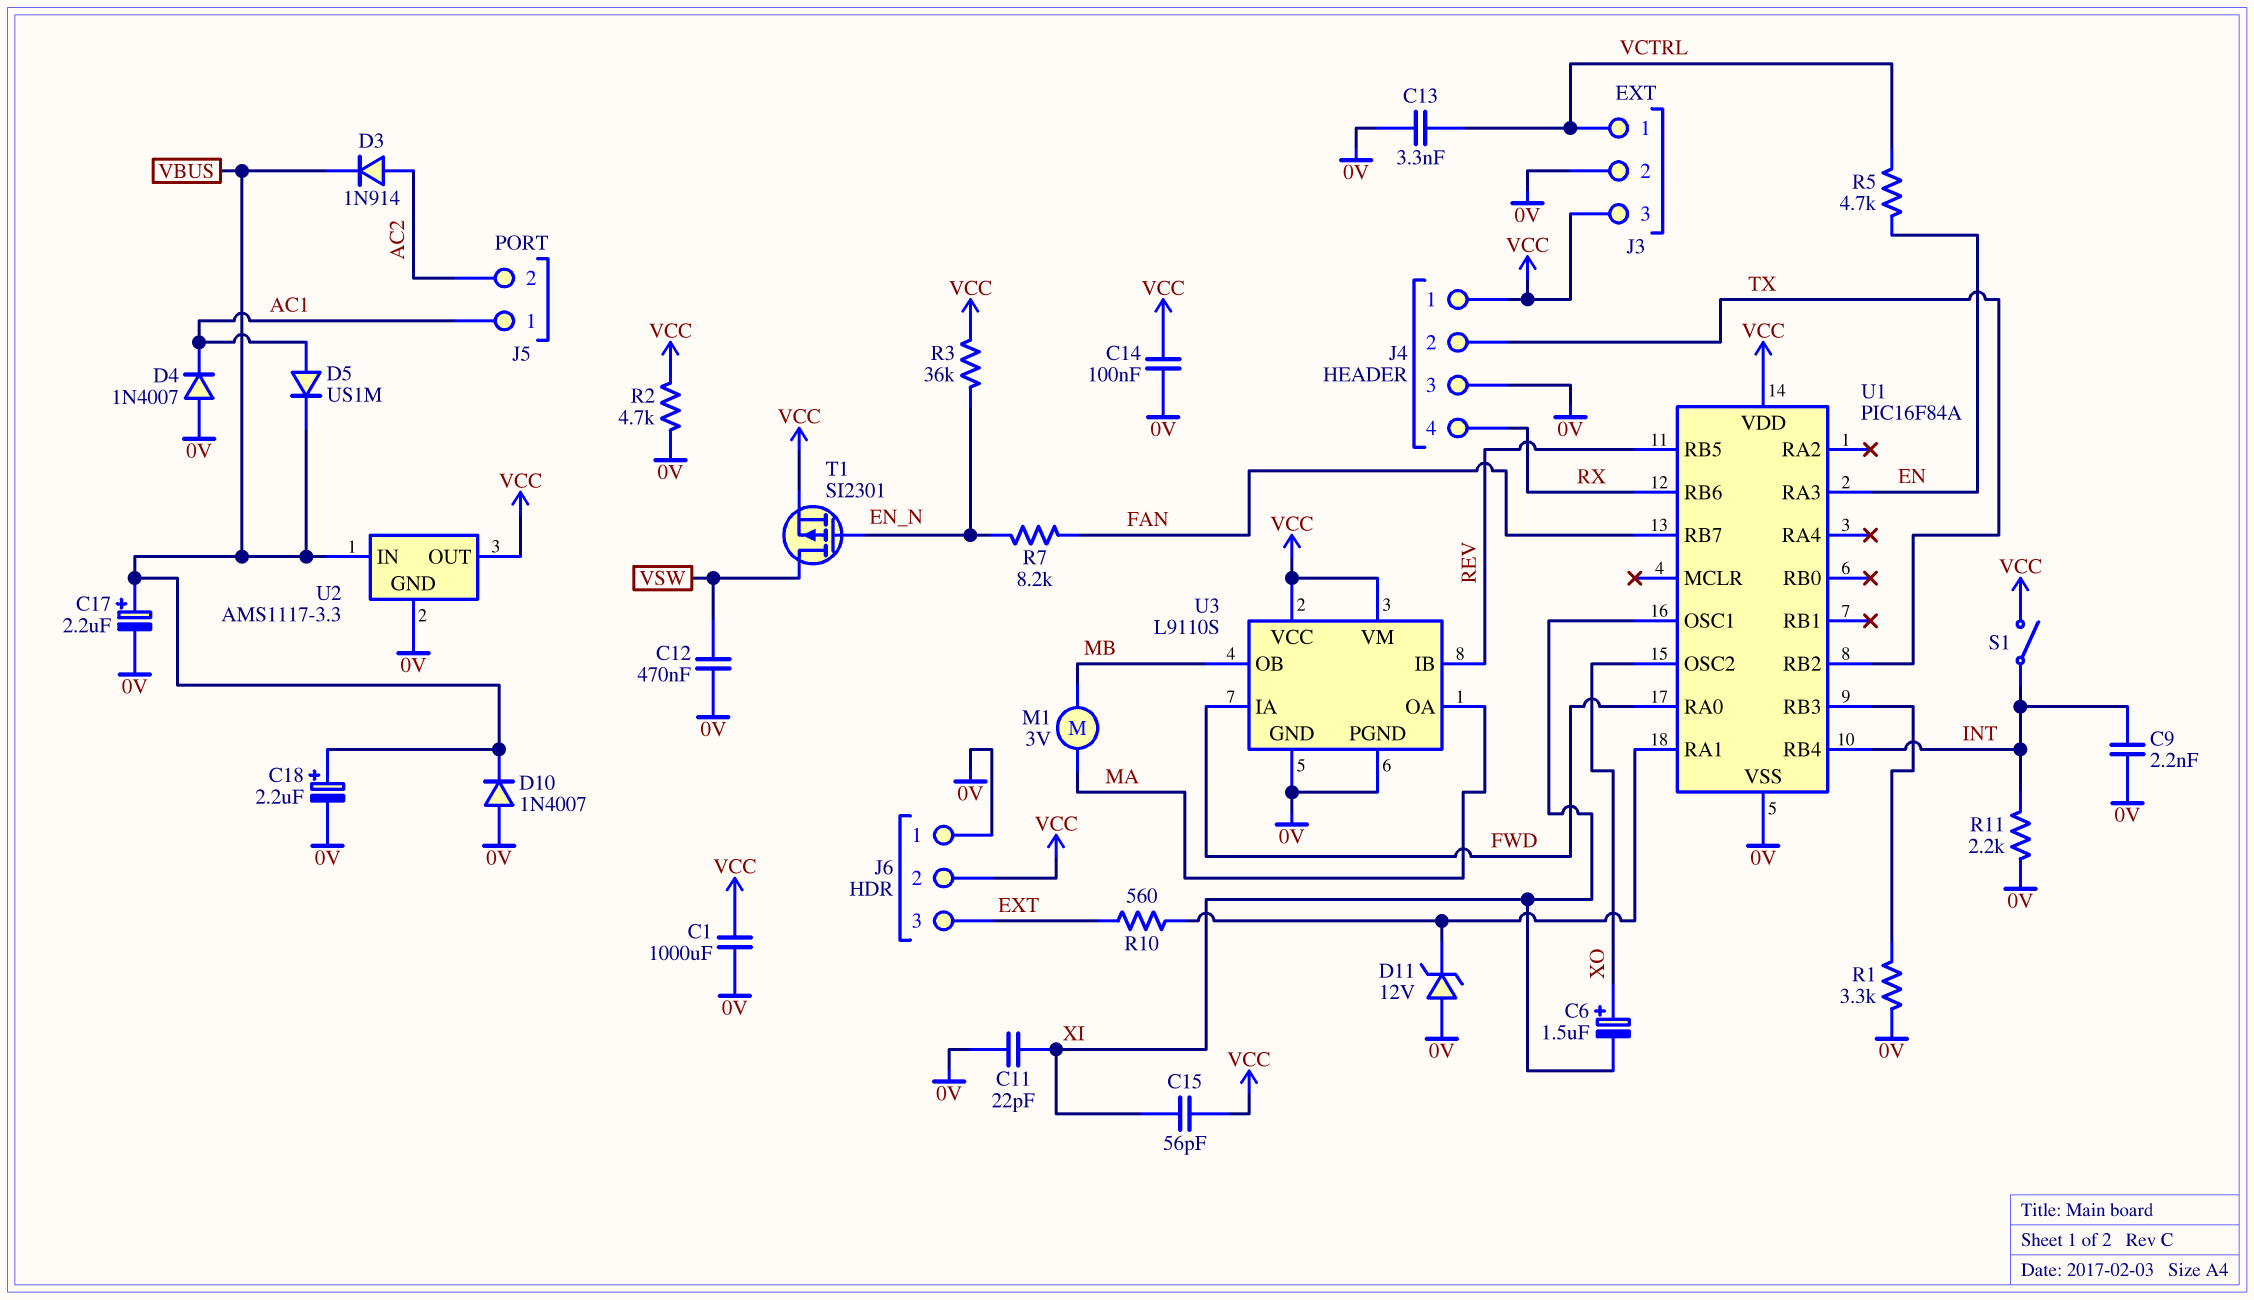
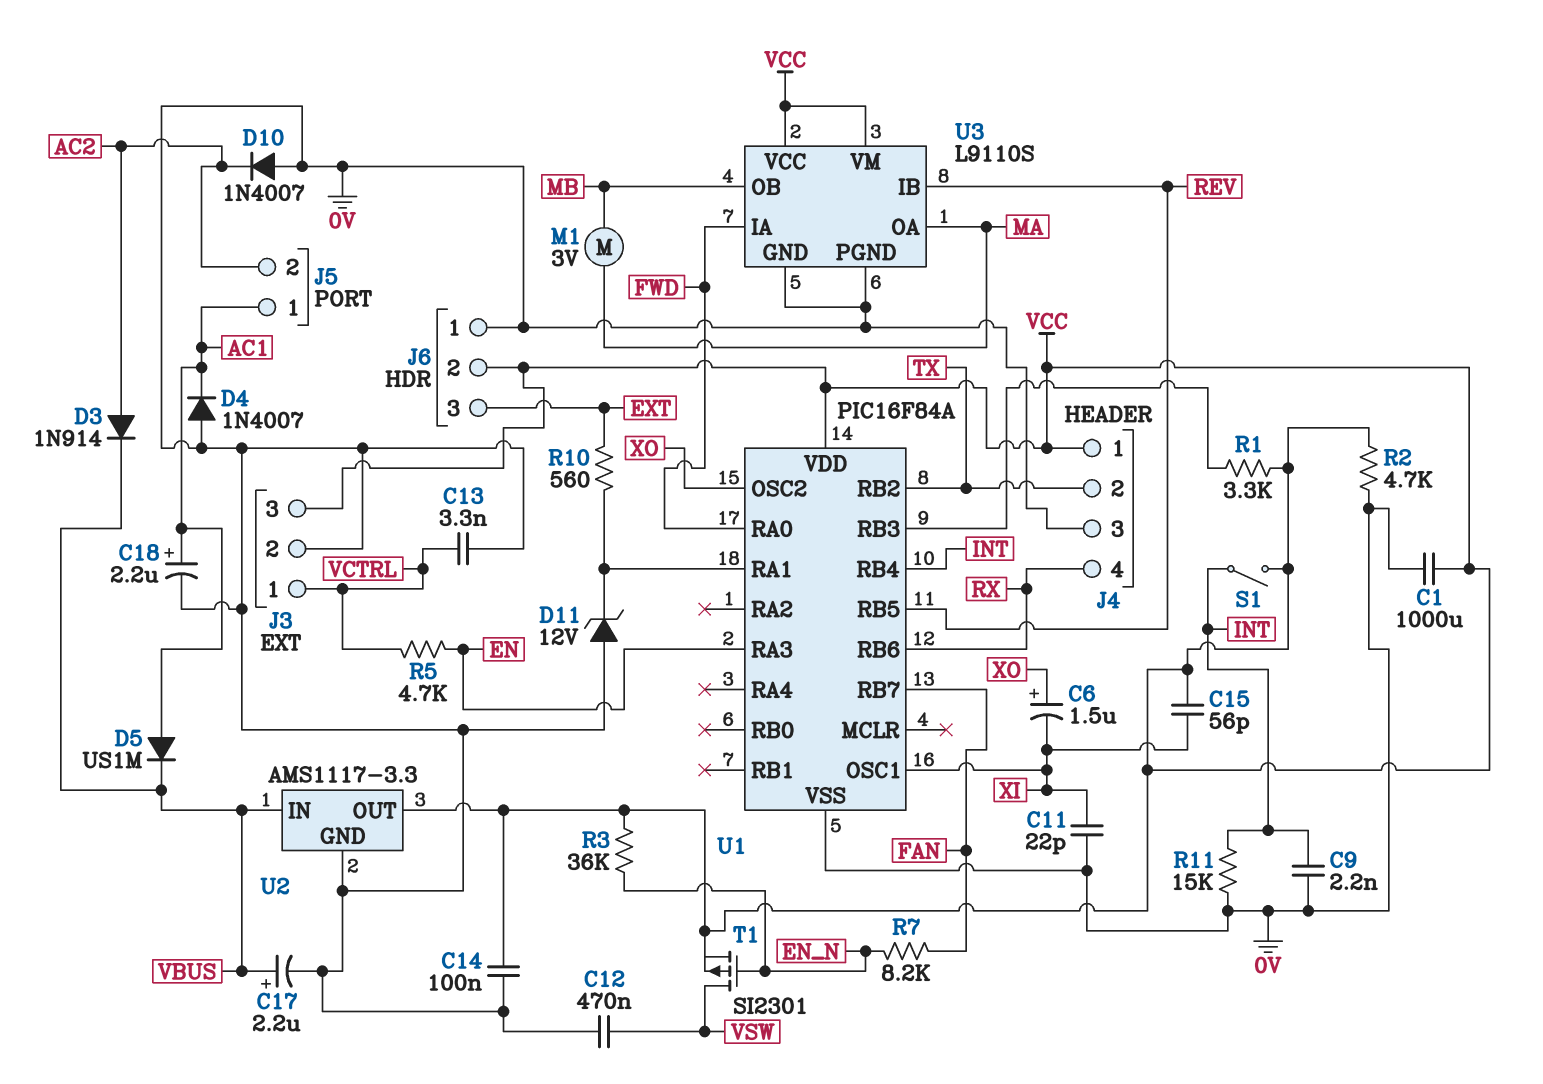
C18: 2.2uF (plus VBUS, minus 0V) -> 2.2uF (plus AC1, minus 0V)
D10: diode 1N4007 (A 0V, K VBUS) -> diode 1N4007 (A 0V, K AC2)
R1: 3.3k (0V, U1/RB3) -> 3.3k (U1/RB3, VCC)
R11: 2.2k (0V, INT) -> 15k (0V, INT)

